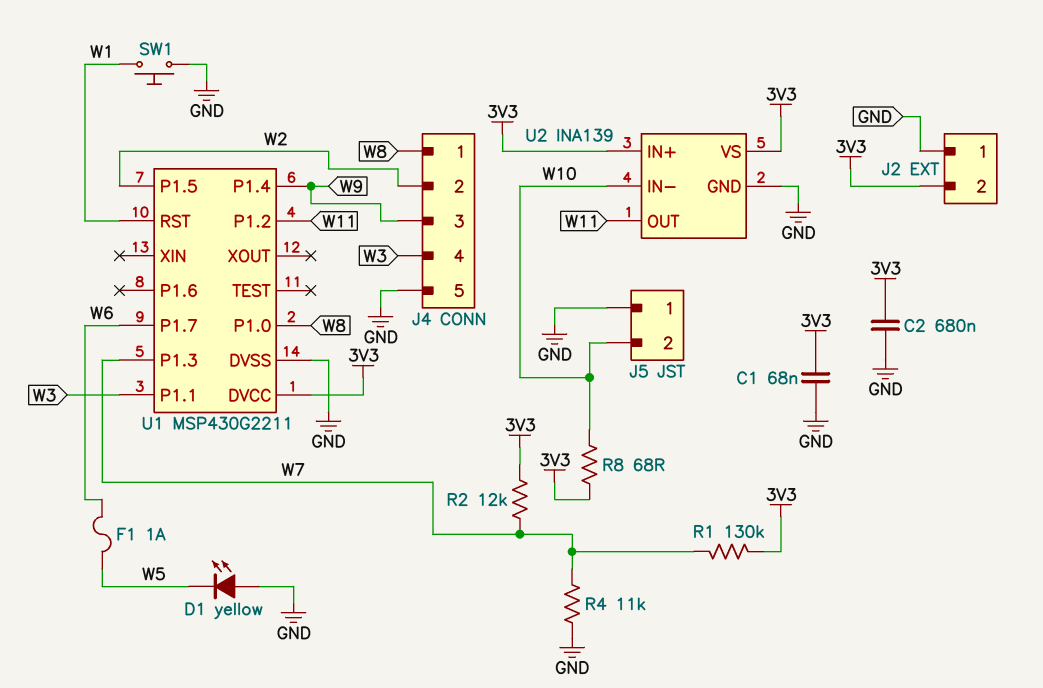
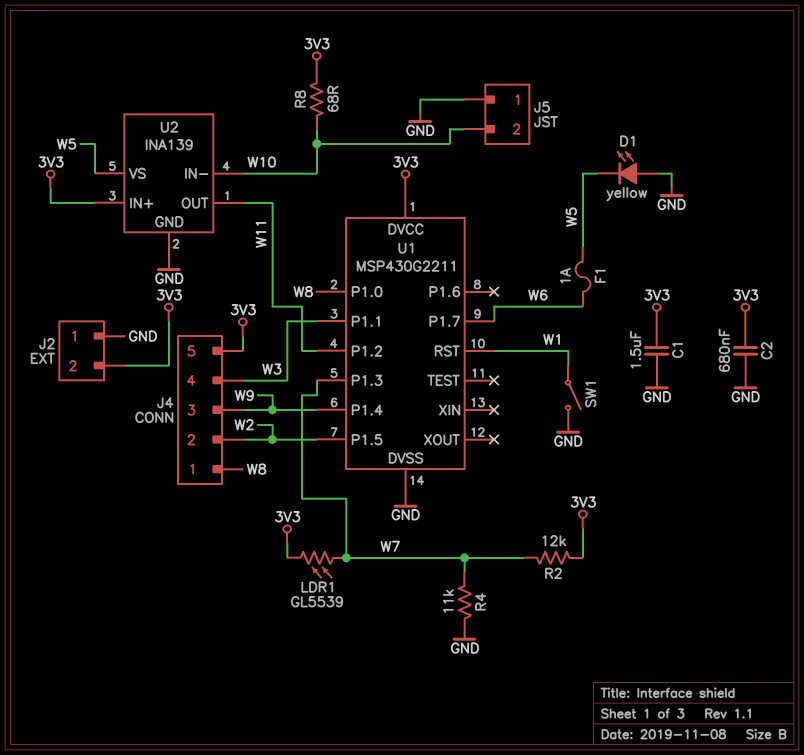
C1: 68nF (3V3, GND) -> 1.5uF (3V3, GND)
J4 pin 5: GND -> 3V3
LDR1: none -> GL5539 (3V3, W7)
R1: 130k (3V3, W7) -> none
SW1: button (GND, W1) -> switch (GND, W1)
U2 pin VS: 3V3 -> W5

